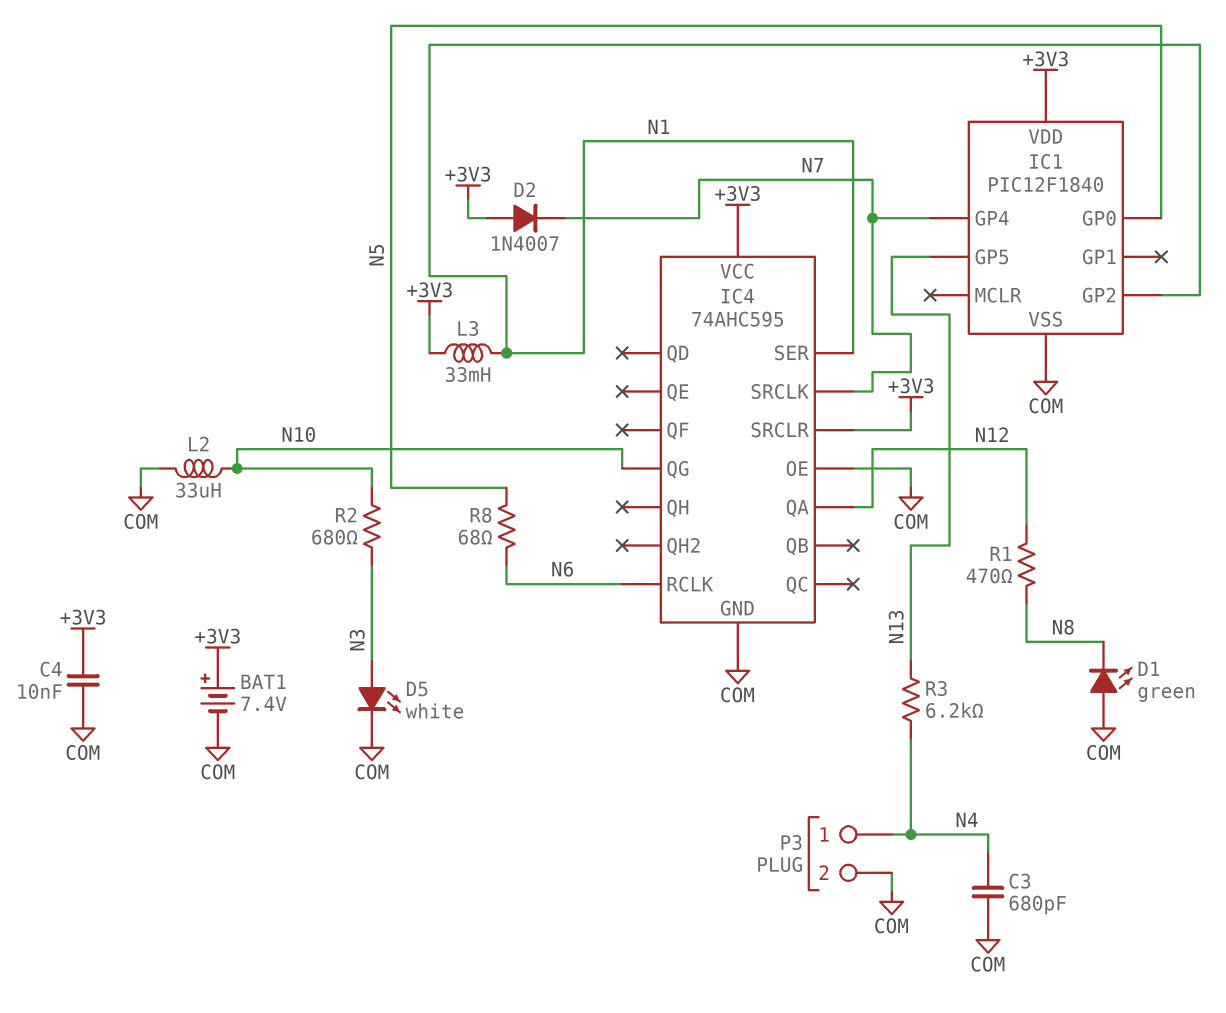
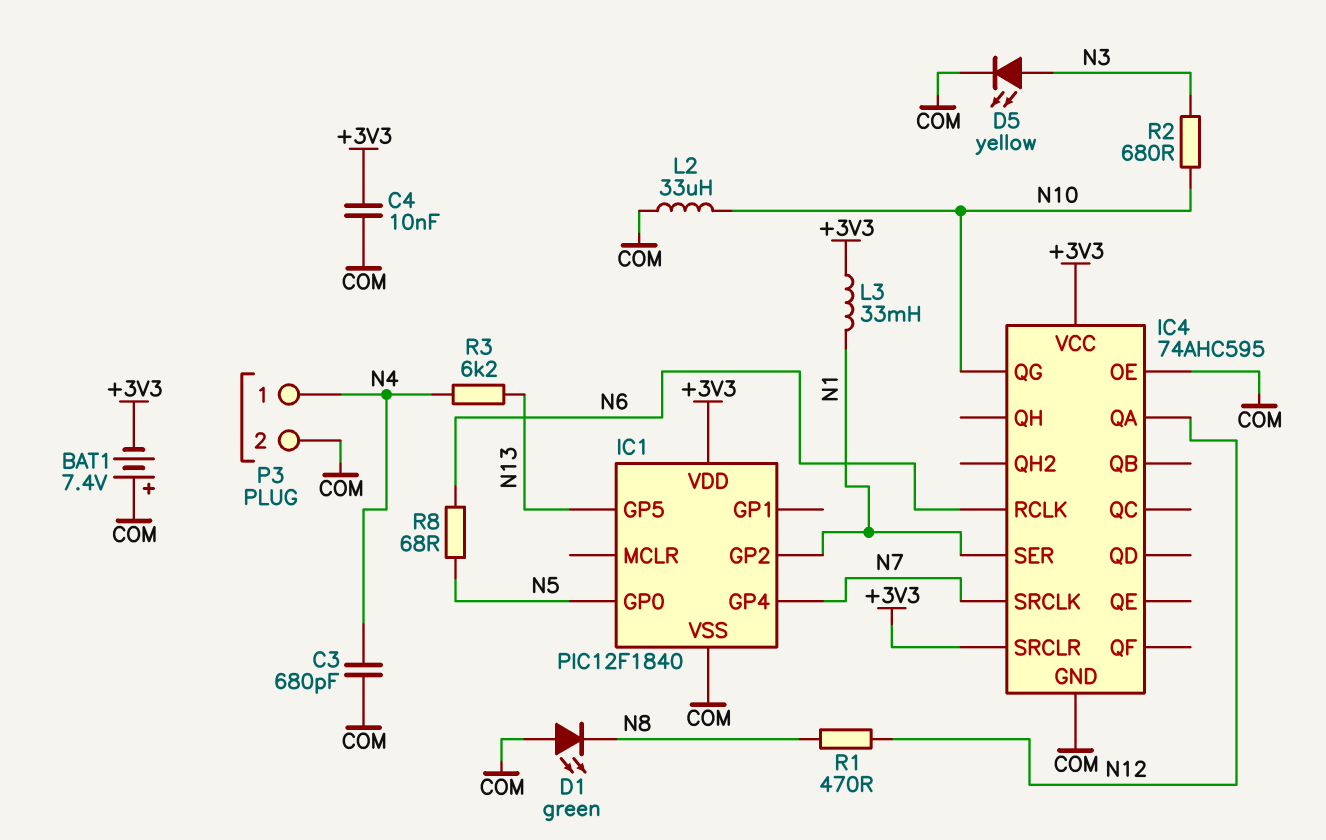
BAT1: 7.4V (plus +3V3, minus COM) -> 7.4V (plus COM, minus +3V3)
D2: diode 1N4007 (A +3V3, K N7) -> none
D5: LED white (A N3, K COM) -> LED yellow (A N3, K COM)

